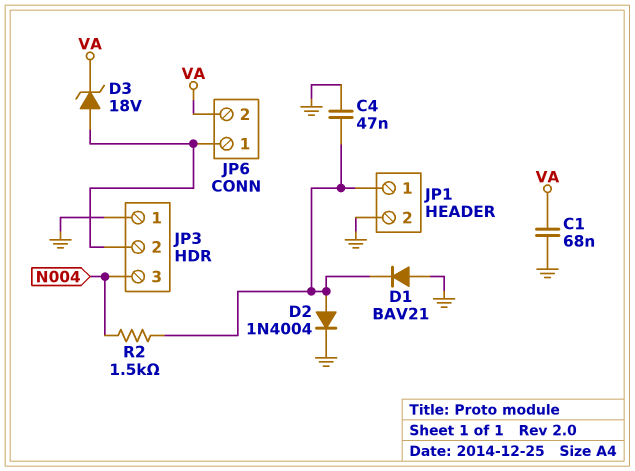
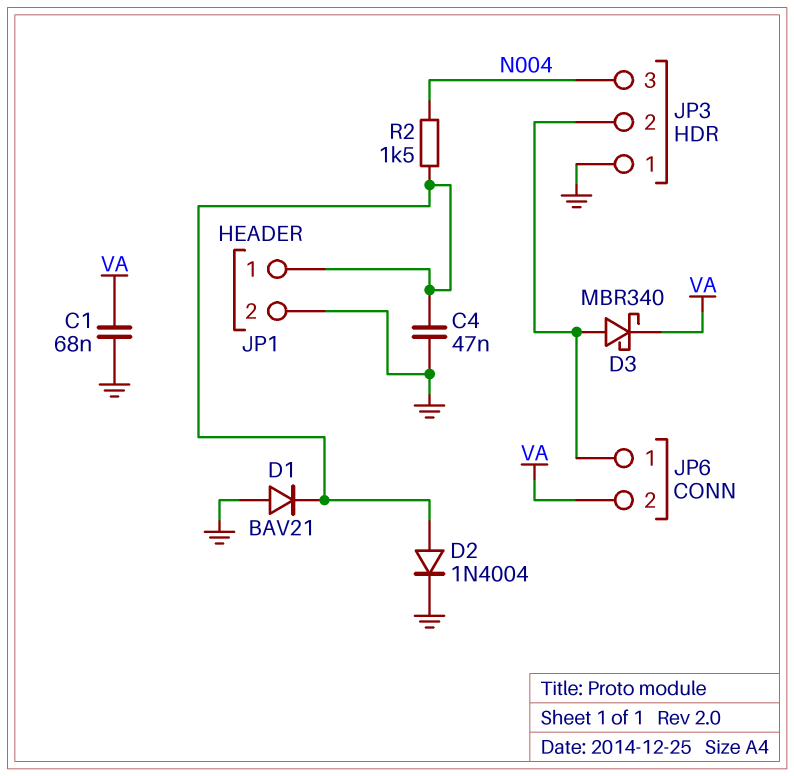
D3: zener 18V (A JP3/2, K VA) -> schottky MBR340 (A JP3/2, K VA)

